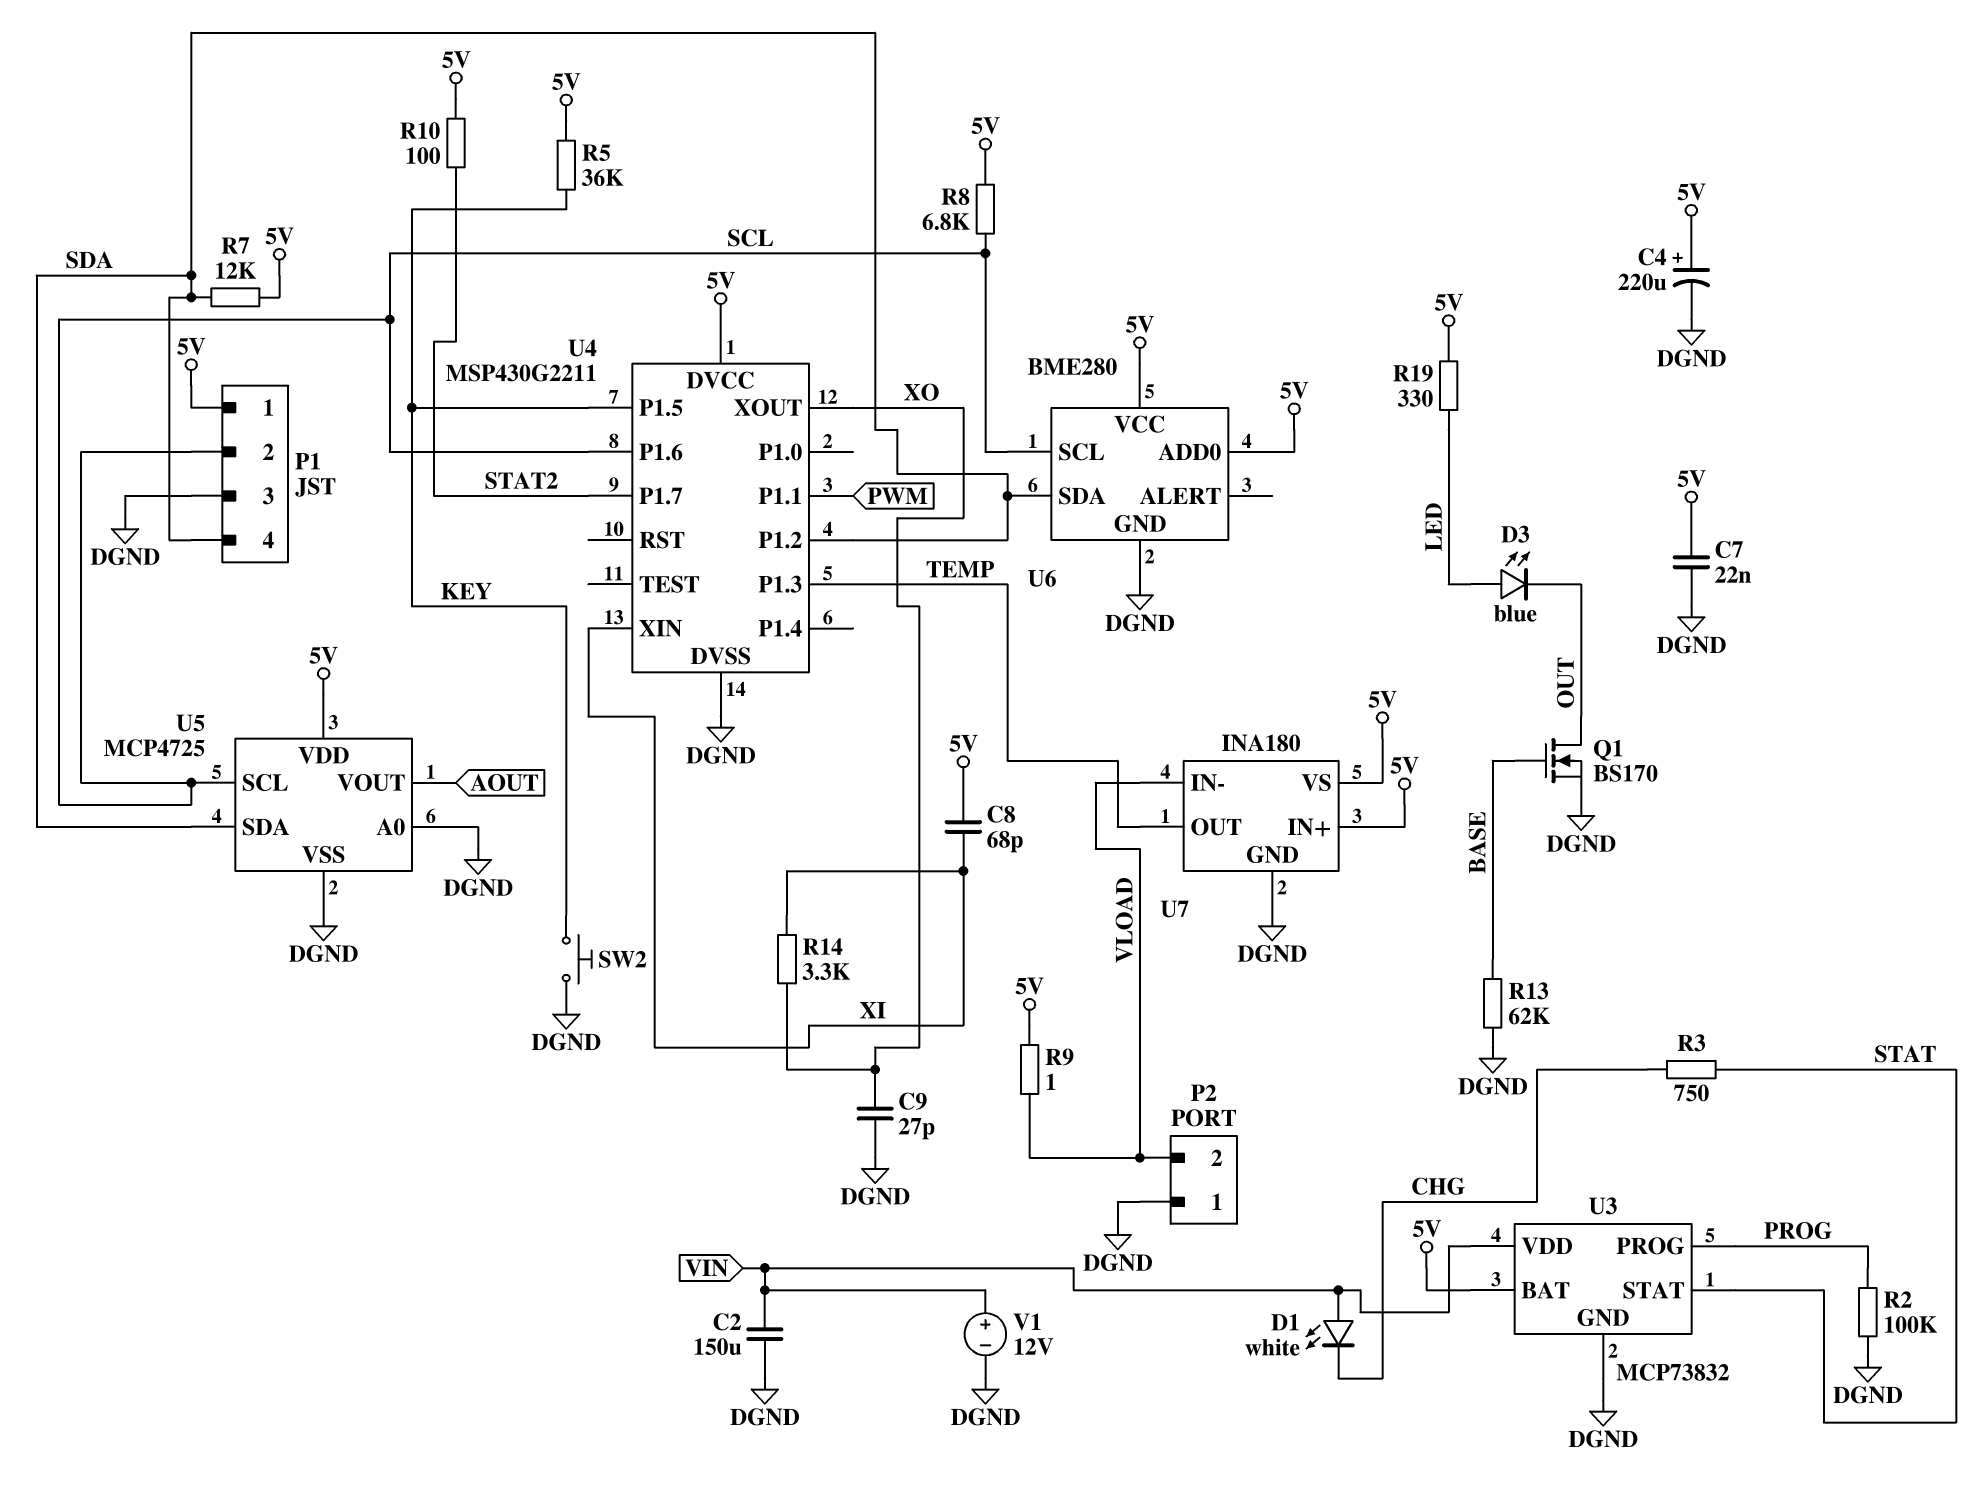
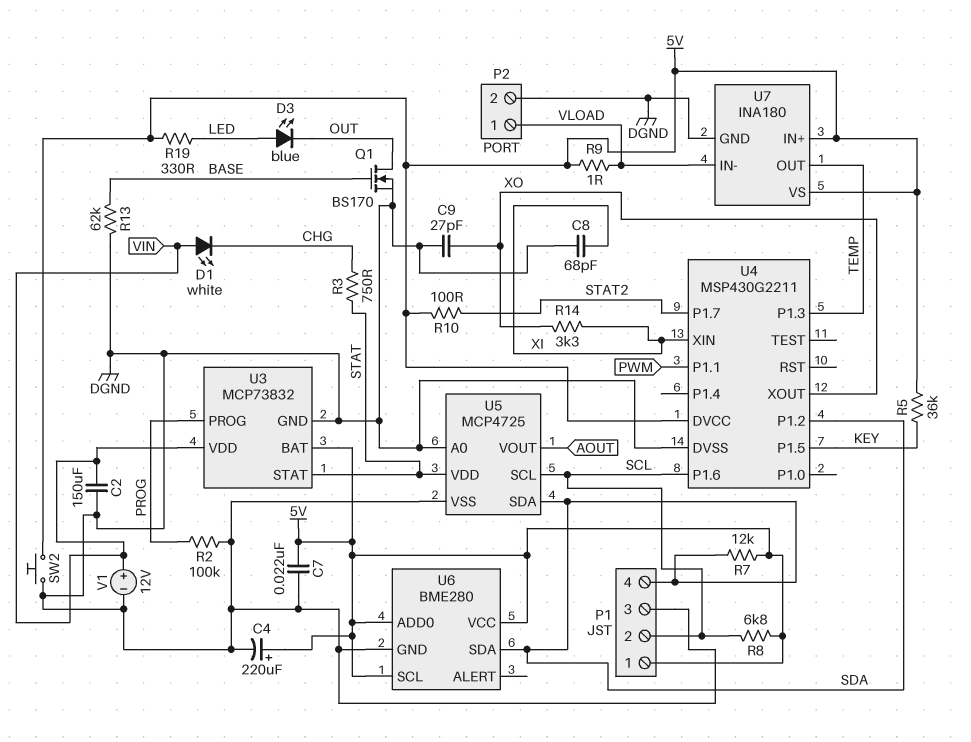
C8: 68pF (5V, XI) -> 68pF (DGND, XI)
P2 pin 1: DGND -> VLOAD
P2 pin 2: VLOAD -> DGND
SW2: button (DGND, KEY) -> button (5V, DGND)
U5 pin VDD: 5V -> STAT
U6 pin SCL: SCL -> 5V

